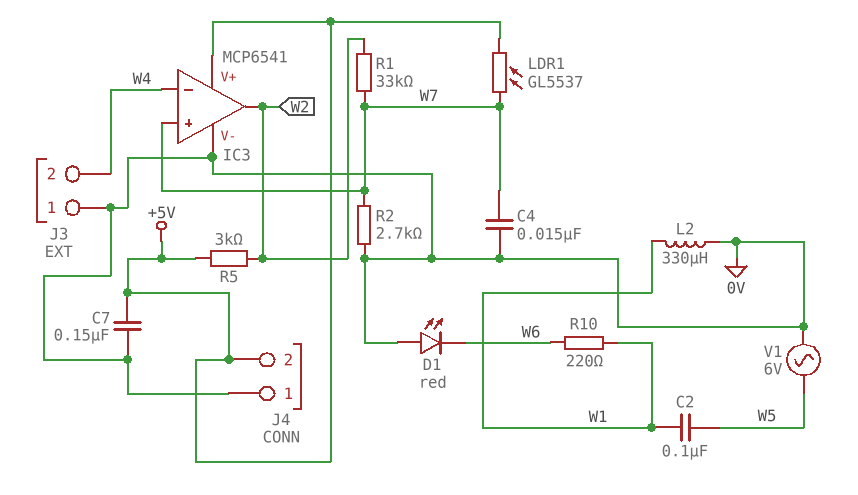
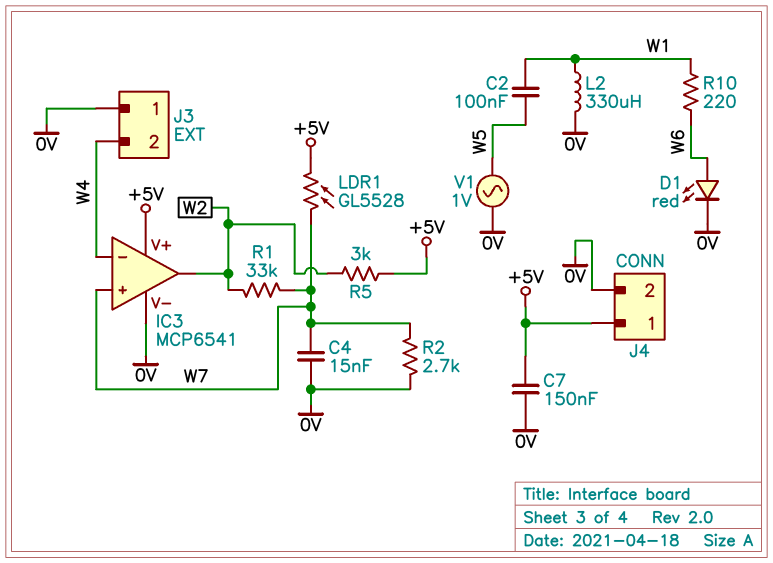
D1: LED red (A 0V, K W6) -> LED red (A W6, K 0V)
J4 pin 1: 0V -> +5V
J4 pin 2: +5V -> 0V
LDR1: GL5537 (+5V, W7) -> GL5528 (+5V, W7)
V1: AC 6V (0V, W5) -> AC 1V (0V, W5)

